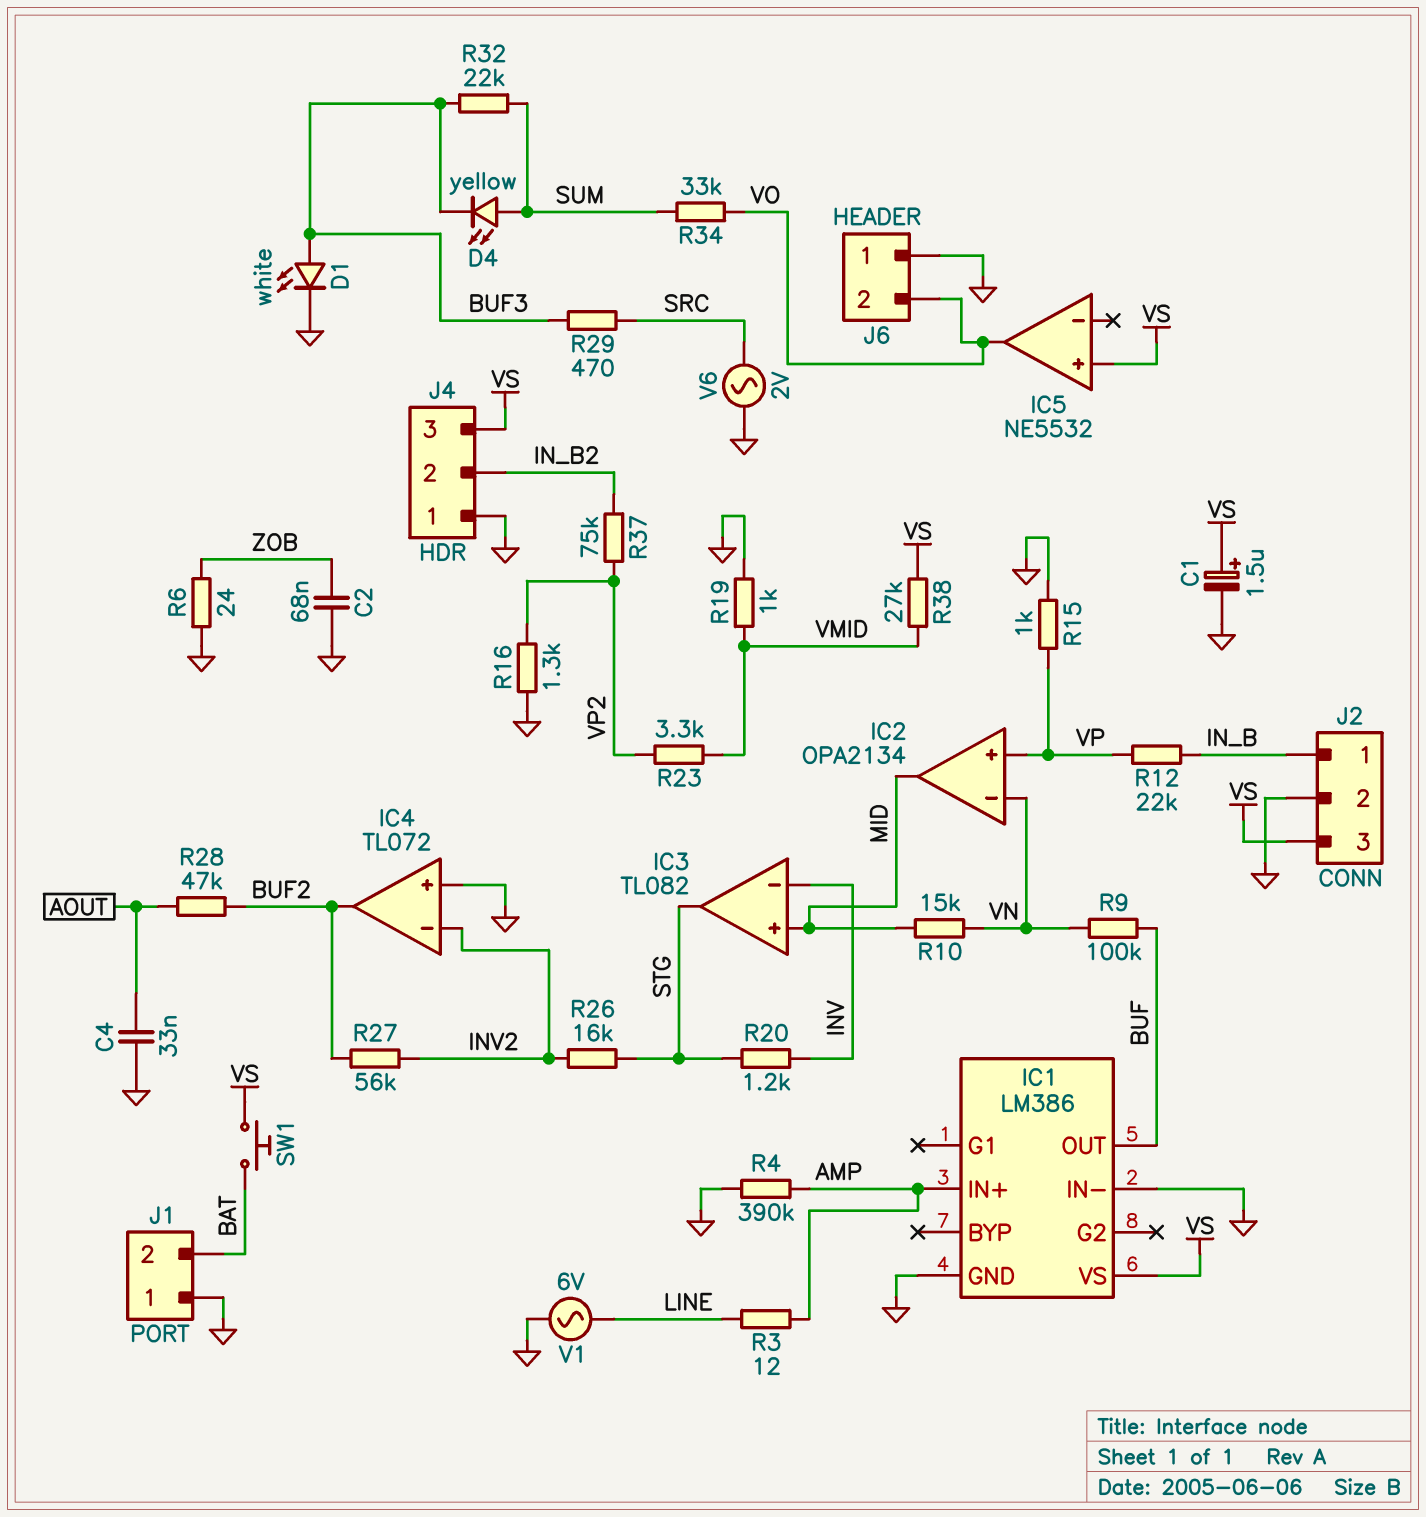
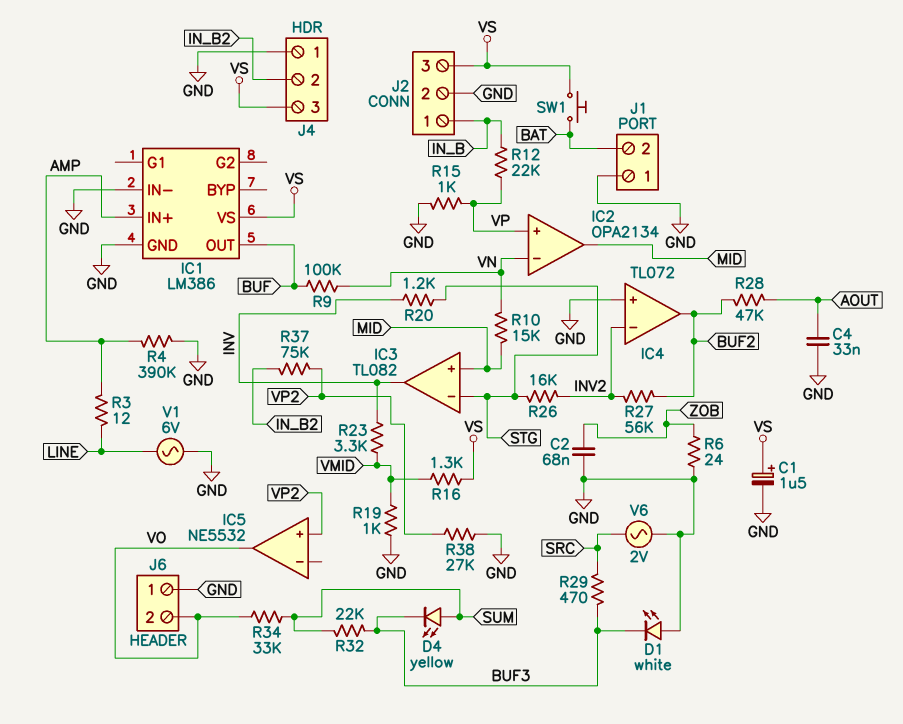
D1: LED white (A BUF3, K GND) -> LED white (A GND, K BUF3)
IC3 pin in-: INV -> STG
IC3 pin out: STG -> INV
IC5 pin in+: VS -> VP2
R16: 1.3k (GND, VP2) -> 1.3k (VMID, VS)
R23: 3.3k (VMID, VP2) -> 3.3k (INV, VMID)
R38: 27k (VMID, VS) -> 27k (GND, VP2)

